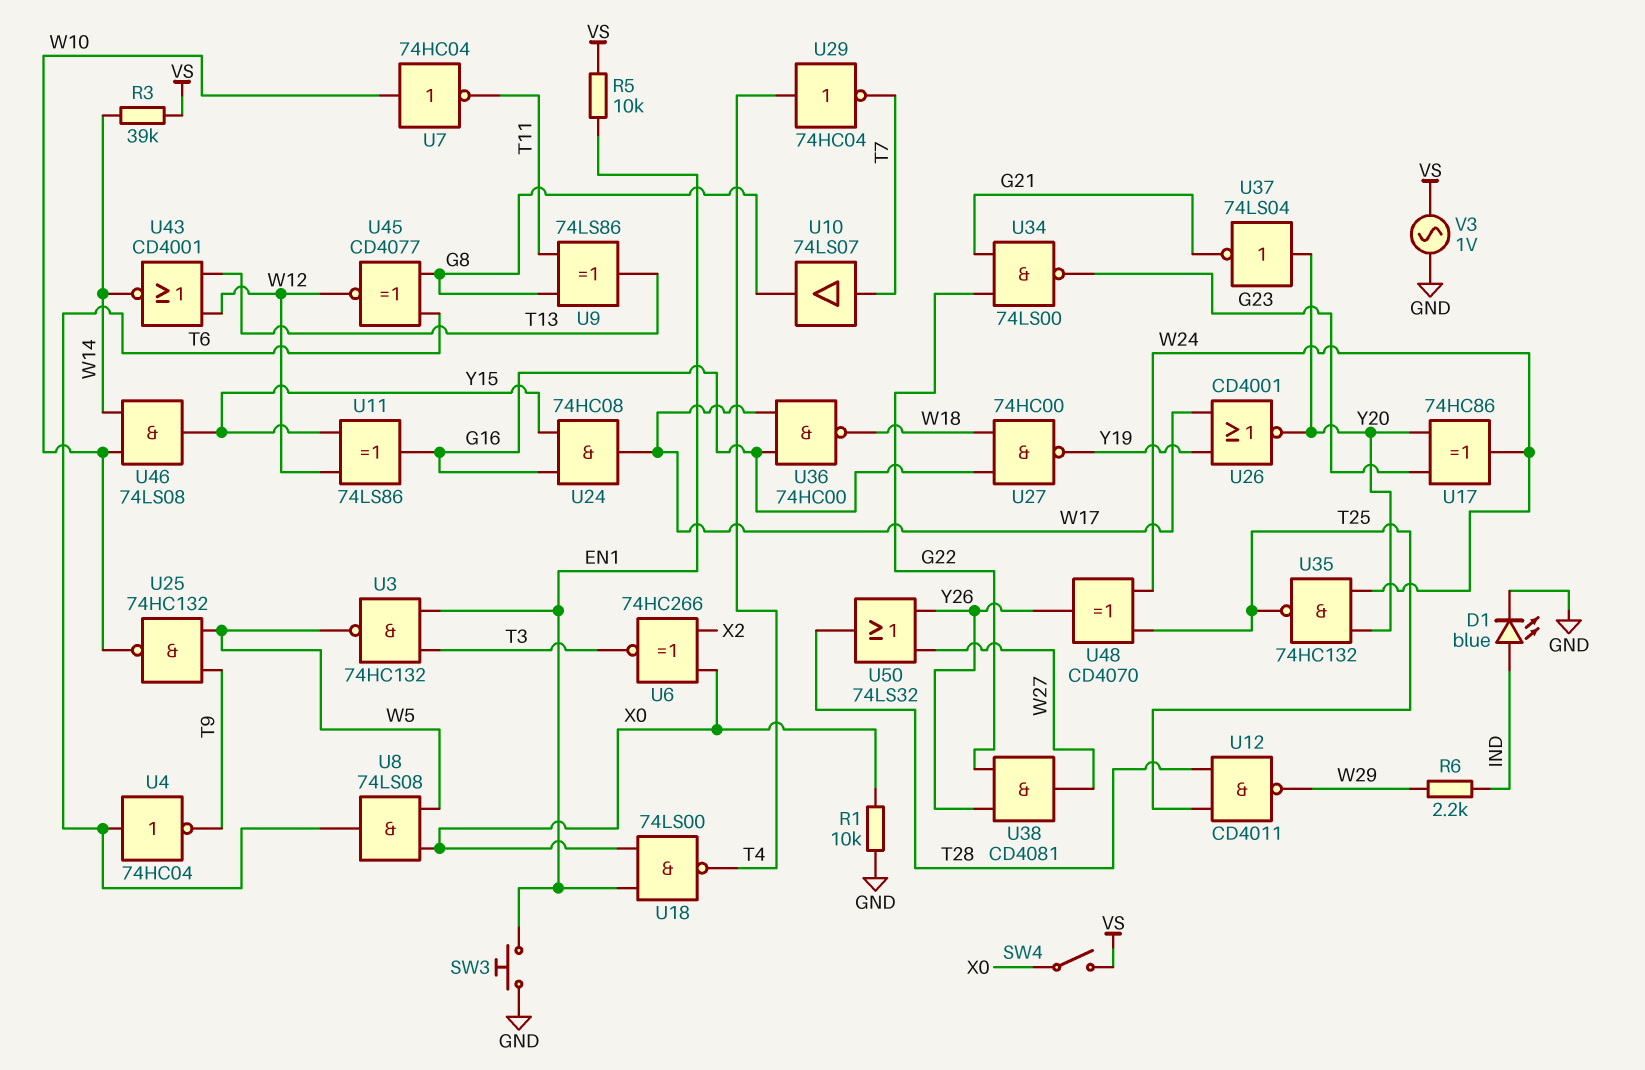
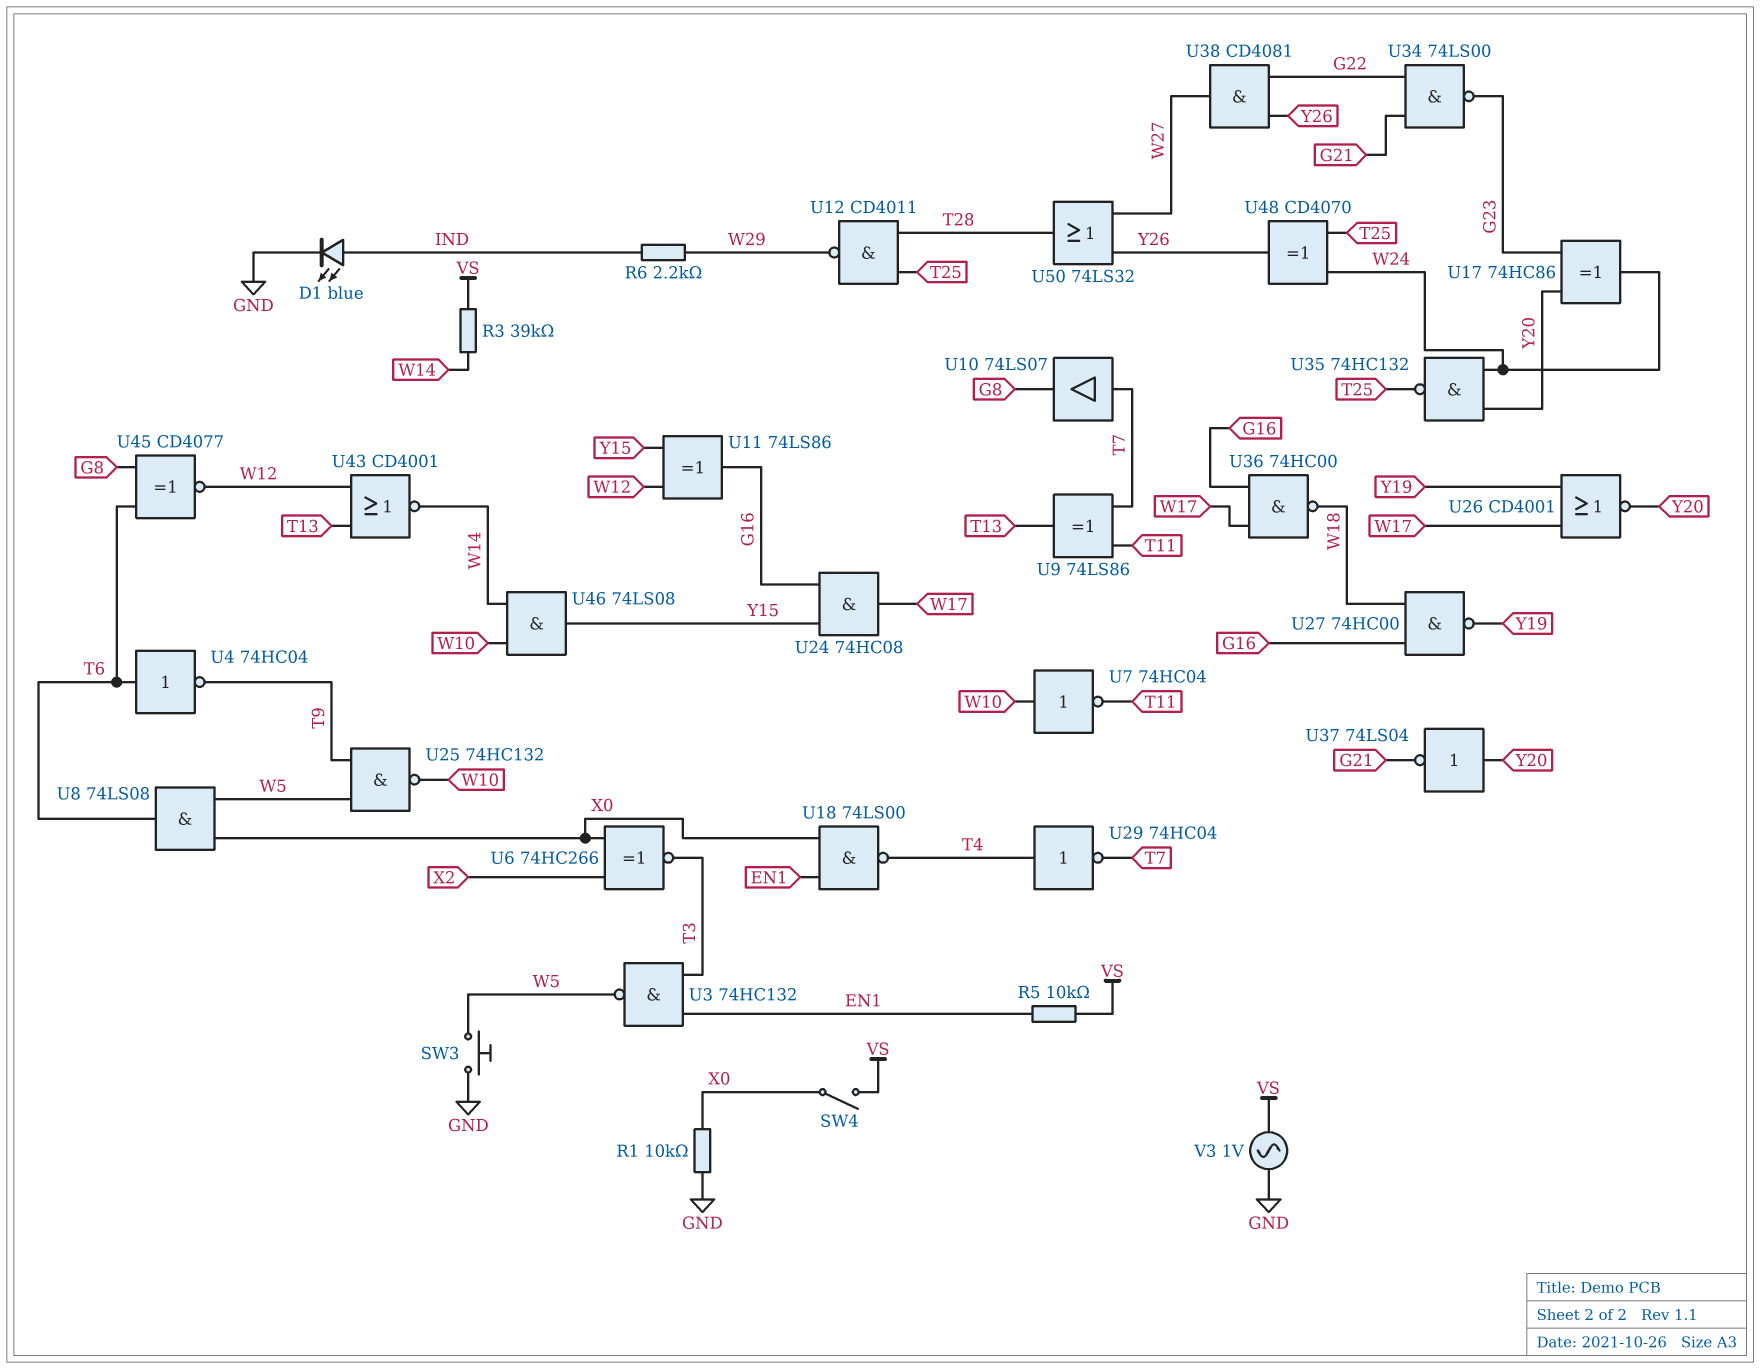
SW3: button (EN1, GND) -> button (GND, W5)
U9: XOR 74LS86 (in G8, in T11, out T13) -> XOR 74LS86 (in T7, in T11, out T13)

